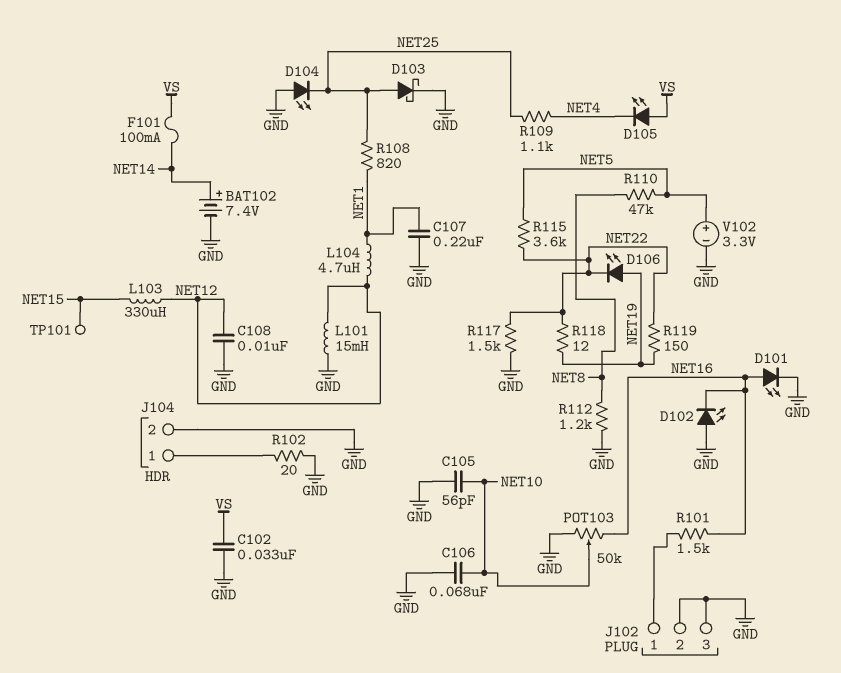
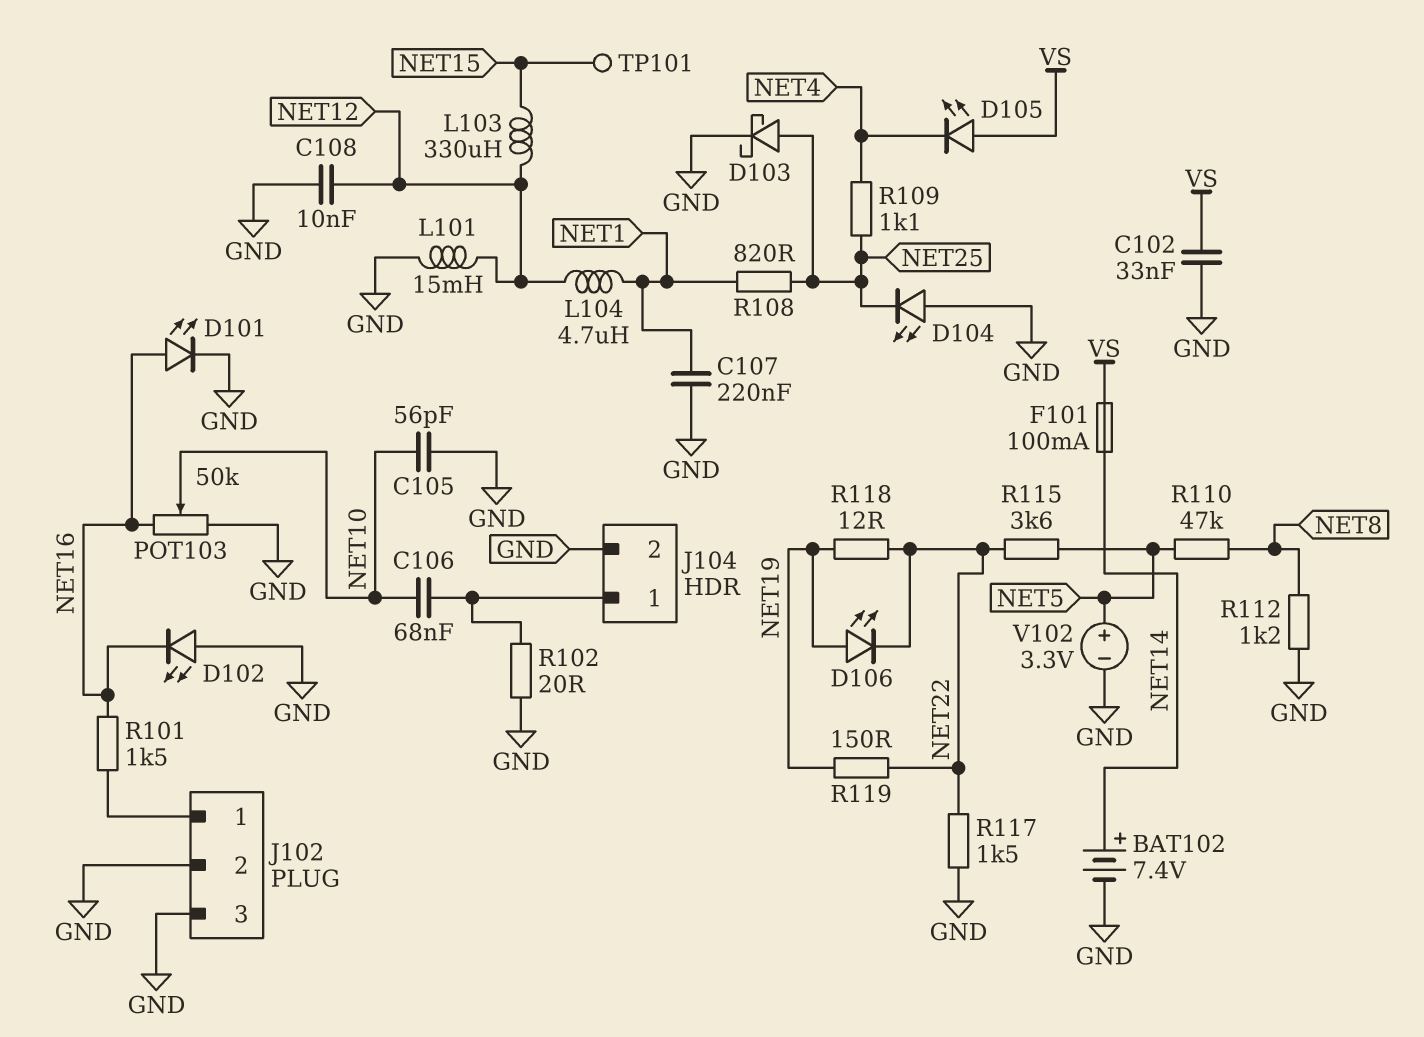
C106: 68nF (GND, NET10) -> 68nF (J104/1, NET10)

